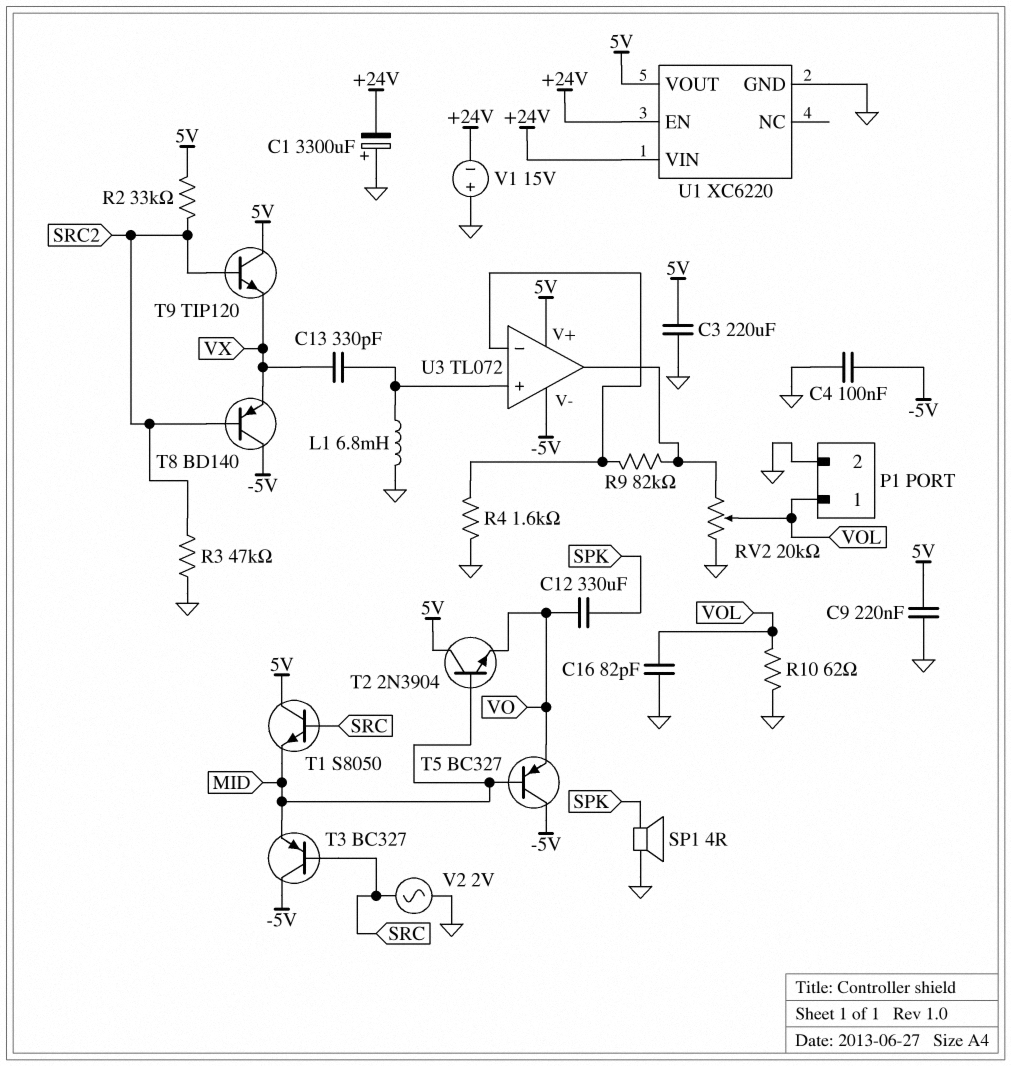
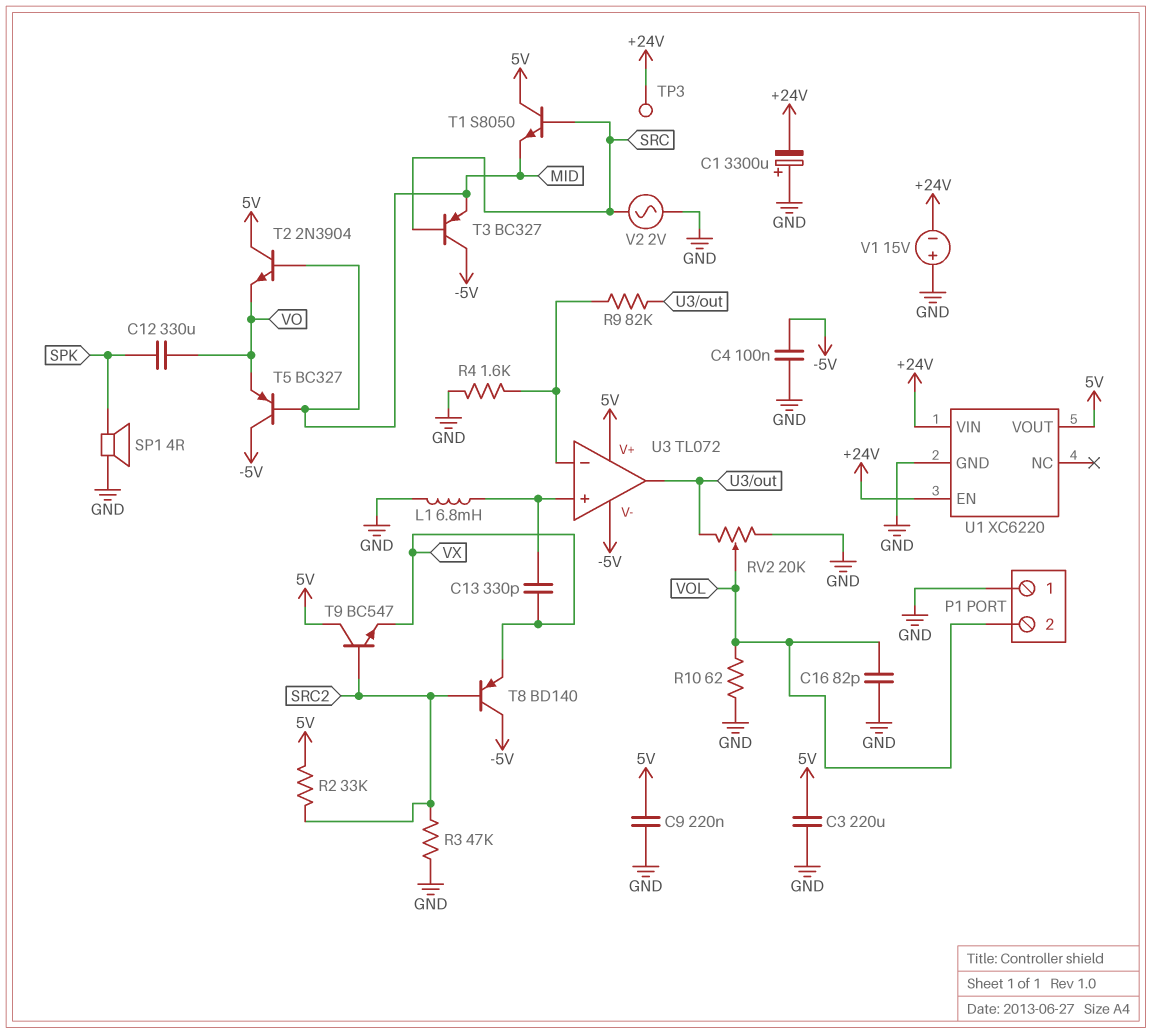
P1 pin 1: VOL -> GND
P1 pin 2: GND -> VOL
T9: NPN TIP120 (B SRC2, C 5V, E VX) -> NPN BC547 (B SRC2, C 5V, E VX)
TP3: none -> test point (+24V)

